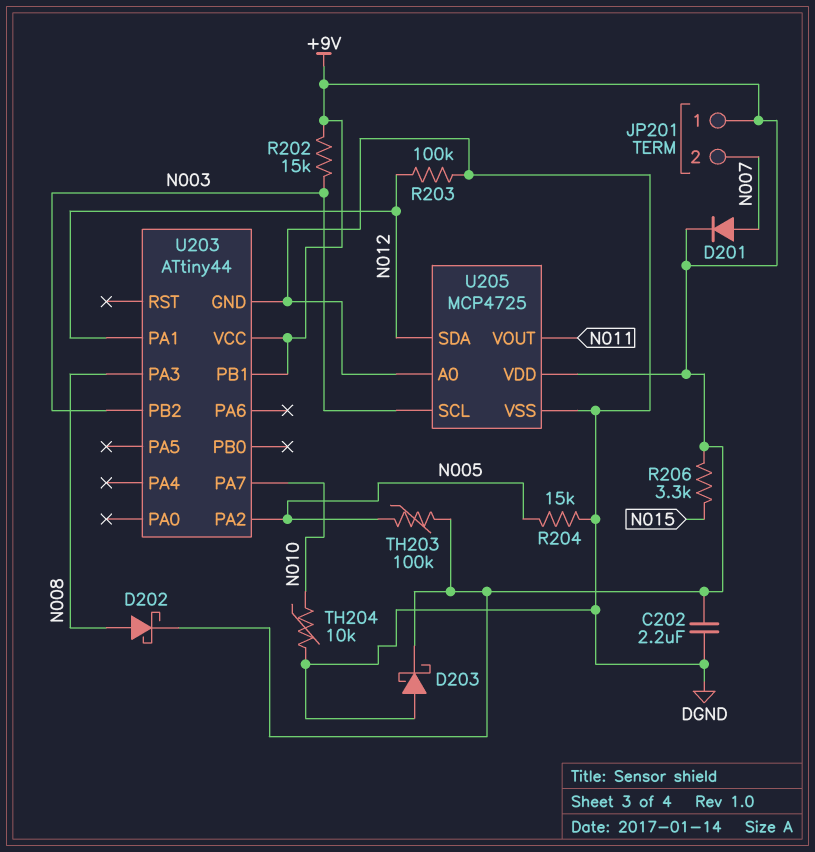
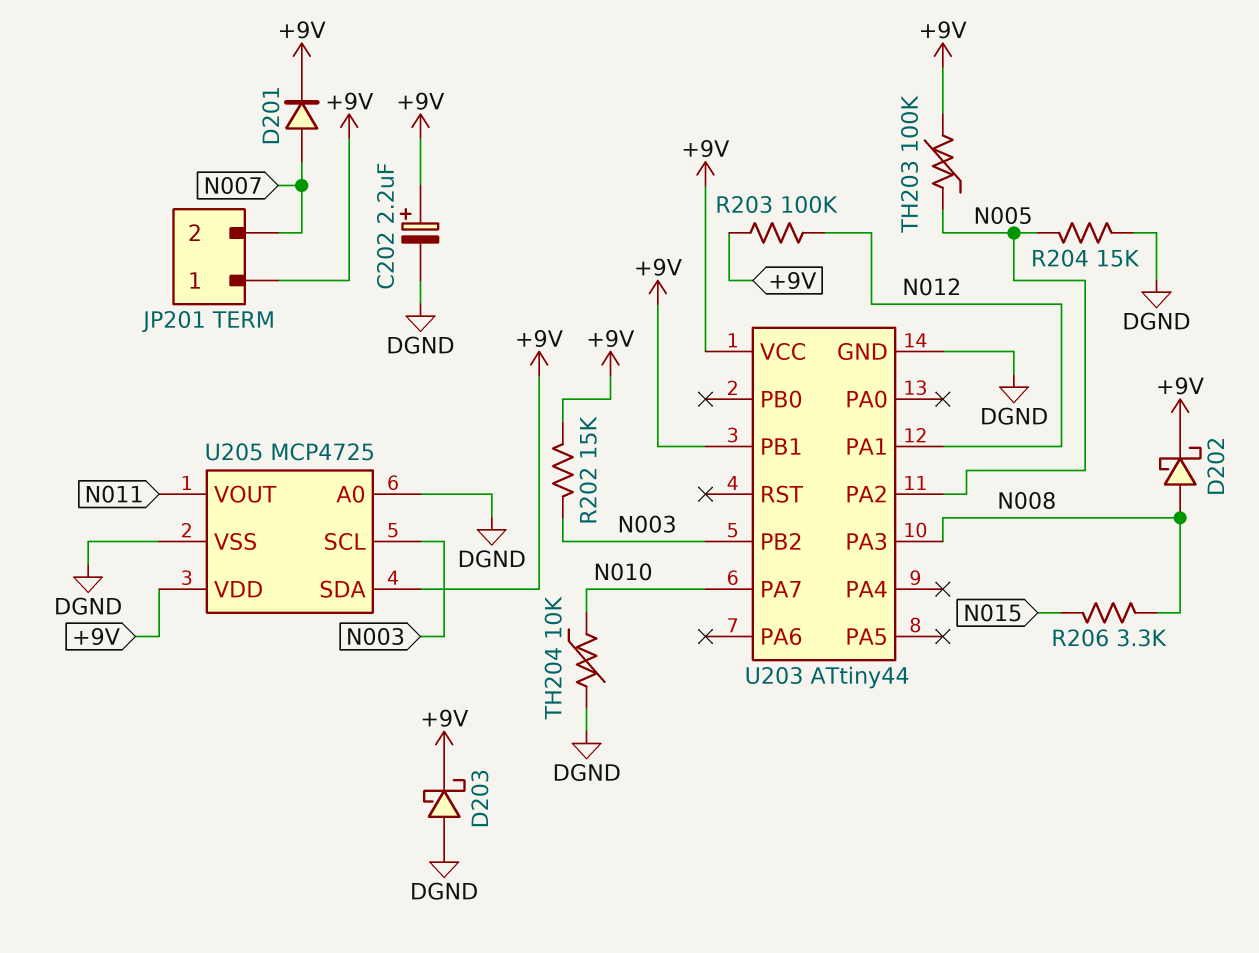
C202: 2.2uF (+9V, DGND) -> 2.2uF (plus +9V, minus DGND)
R203: 100k (DGND, N012) -> 100k (+9V, N012)
R206: 3.3k (+9V, N015) -> 3.3k (N008, N015)
U205 pin SDA: N012 -> +9V

